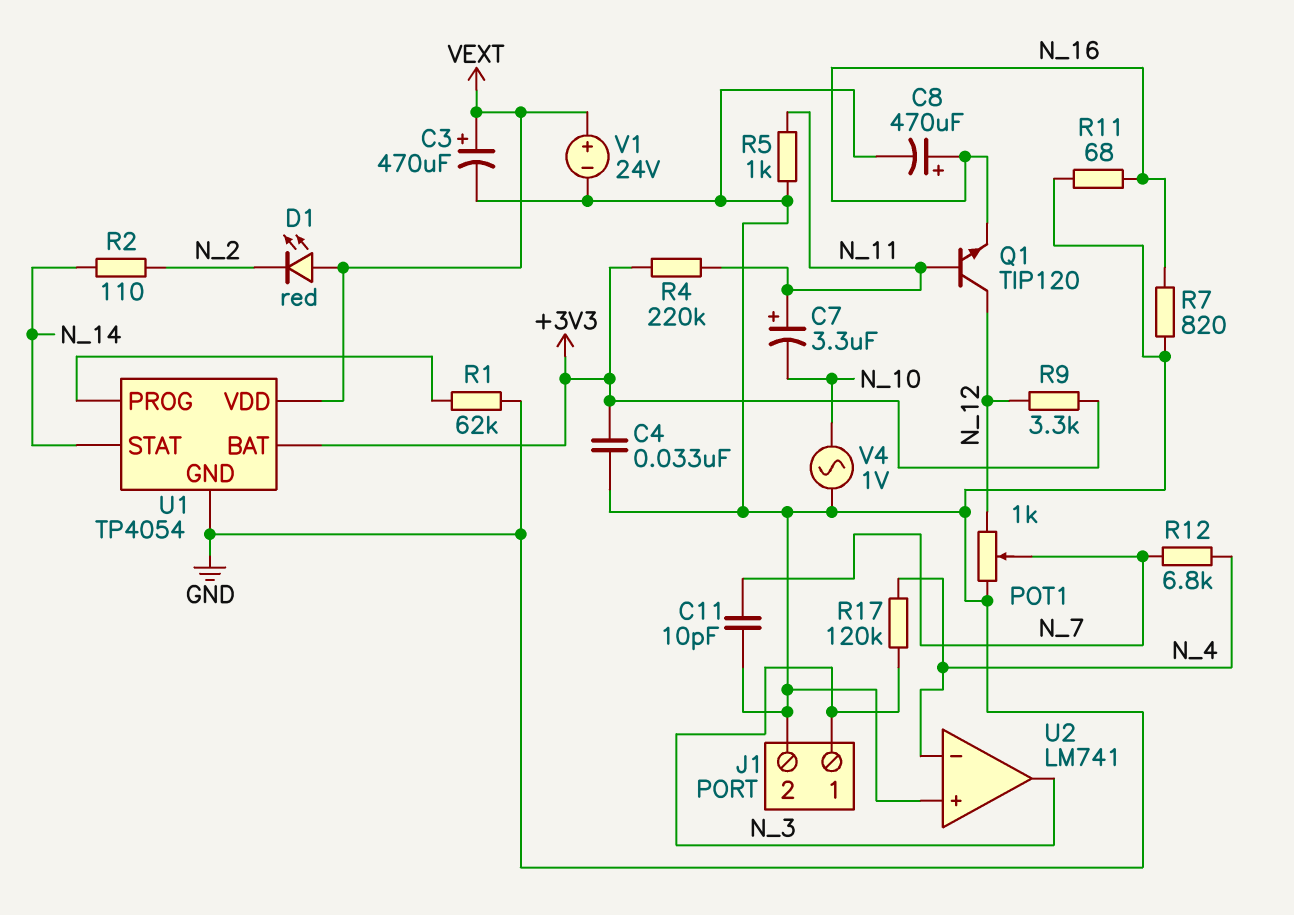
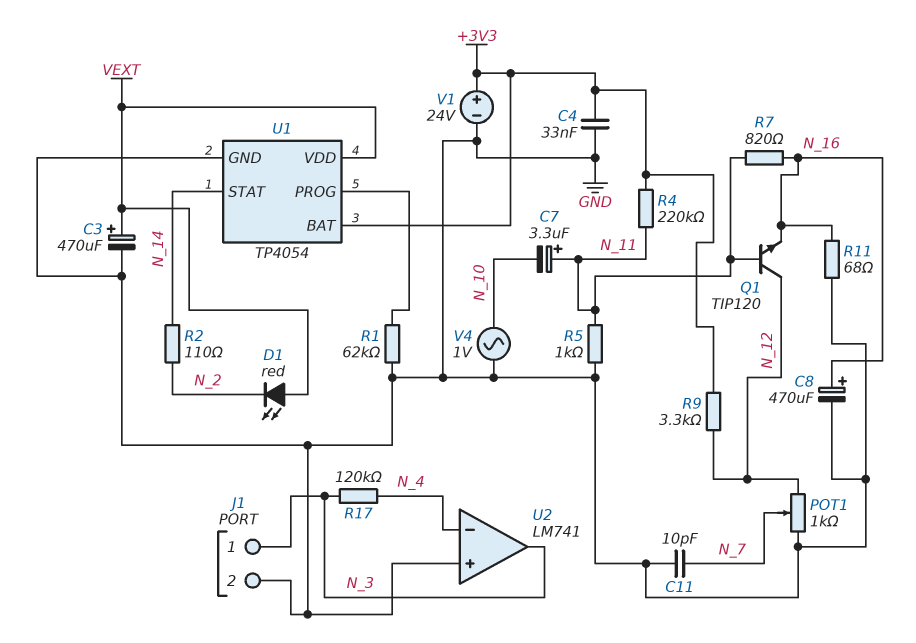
R7: 820 (GND, N_16) -> 820 (N_11, N_16)
R12: 6.8k (N_4, N_7) -> none
V1: 24V (plus VEXT, minus GND) -> 24V (plus +3V3, minus GND)

